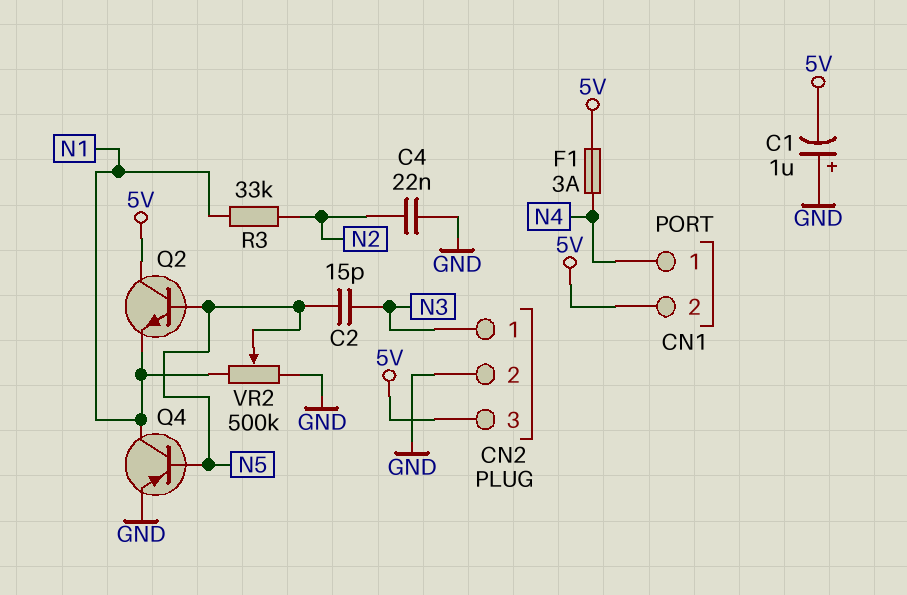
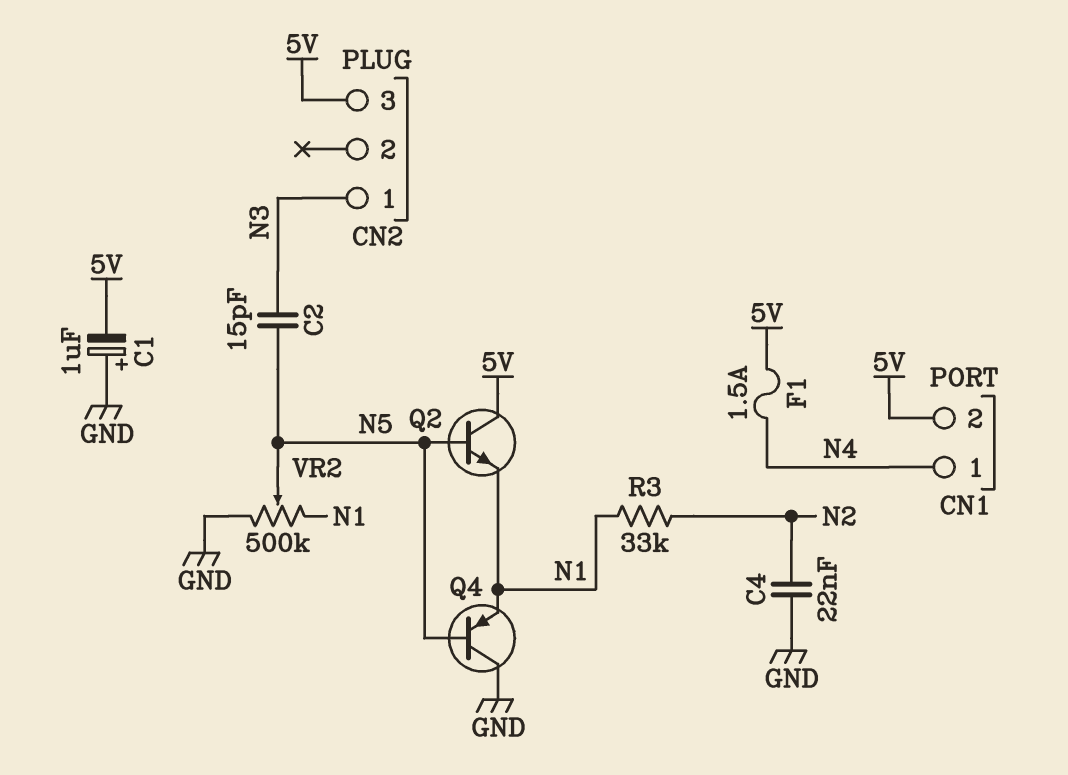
CN2 pin 2: GND -> none
F1: 3A (5V, N4) -> 1.5A (5V, N4)
Q4: PNP (B N5, C N1, E GND) -> PNP (B N5, C GND, E N1)

